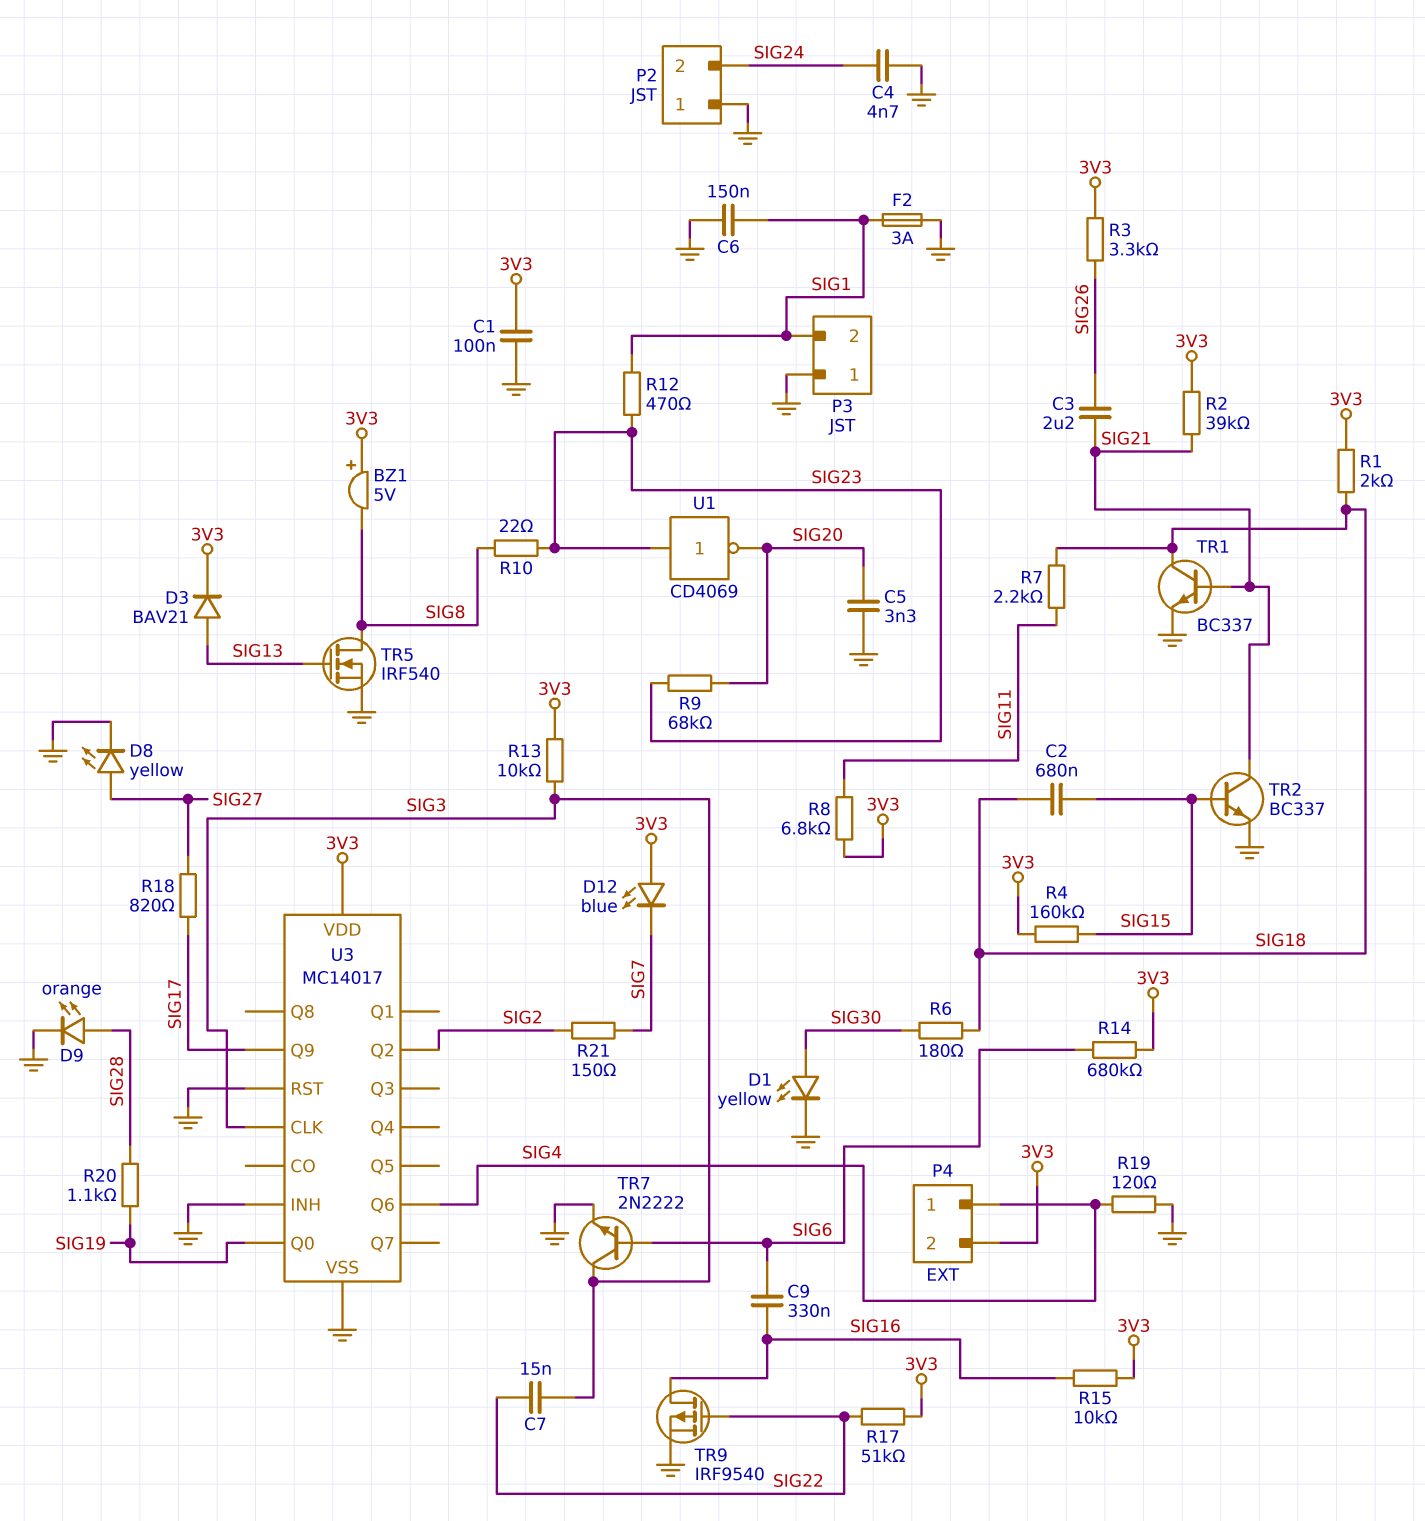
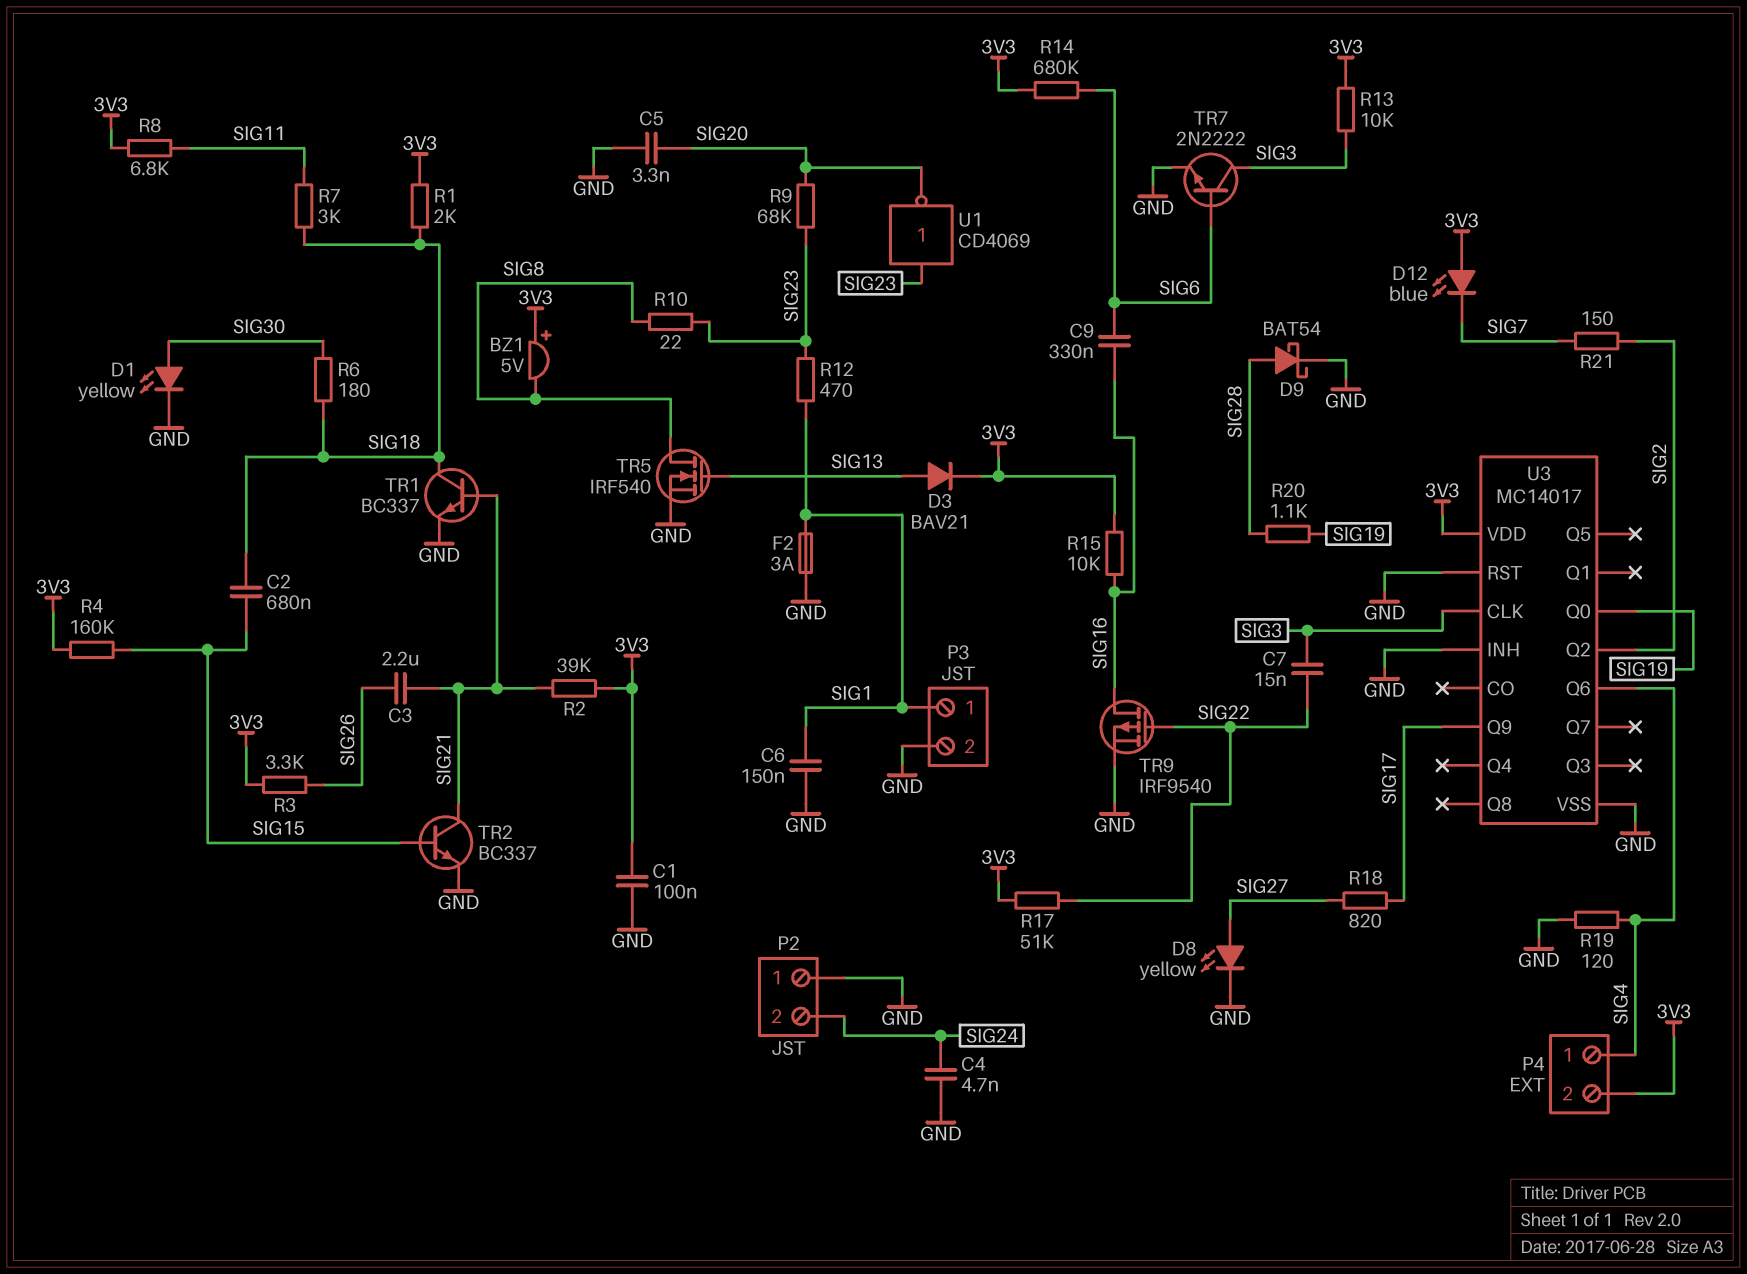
D9: LED orange (A SIG28, K GND) -> schottky BAT54 (A SIG28, K GND)
P3 pin 1: GND -> SIG1
P3 pin 2: SIG1 -> GND
R7: 2.2k (SIG11, SIG18) -> 3k (SIG11, SIG18)

